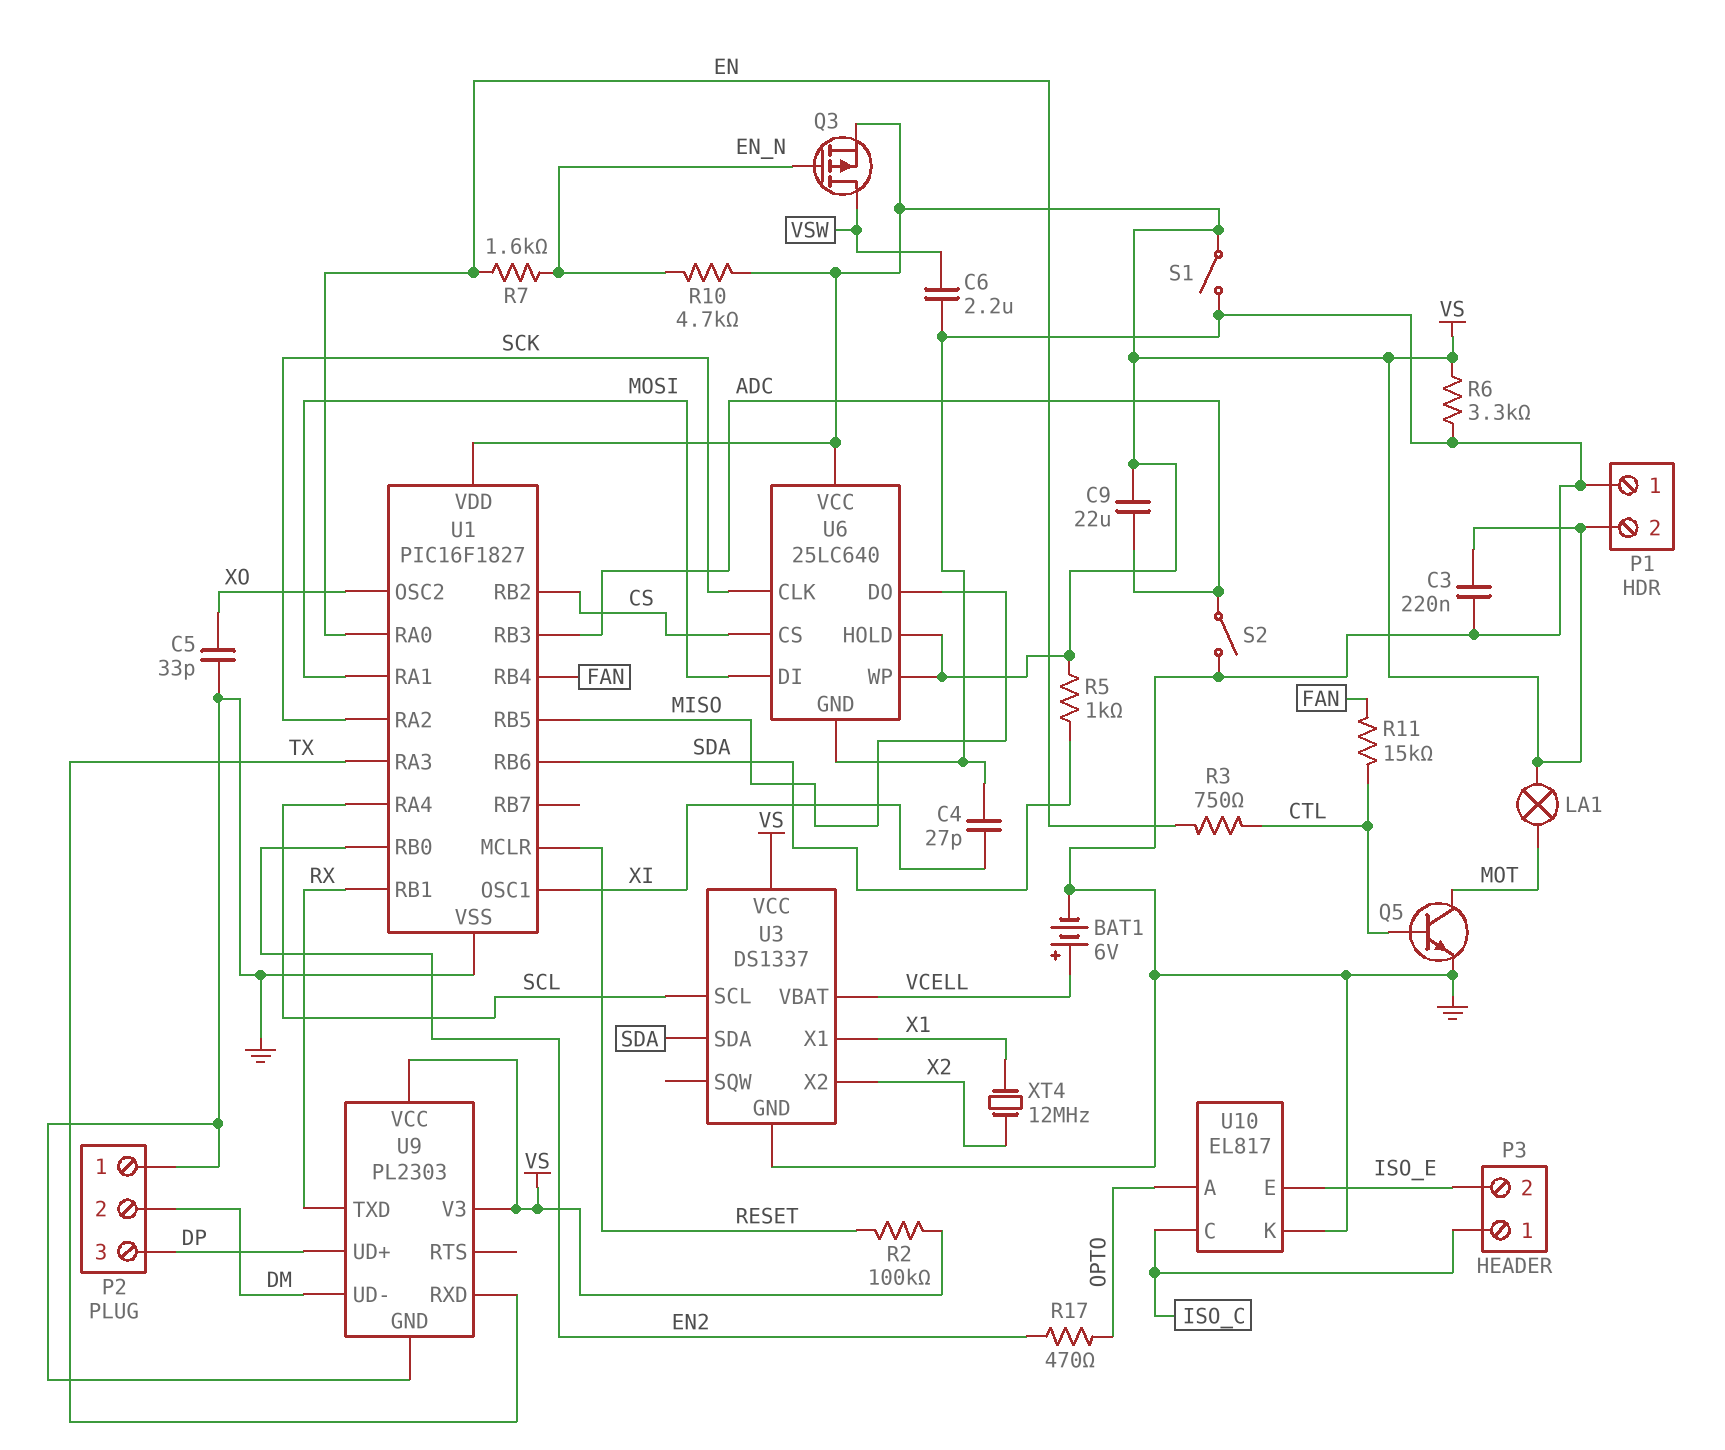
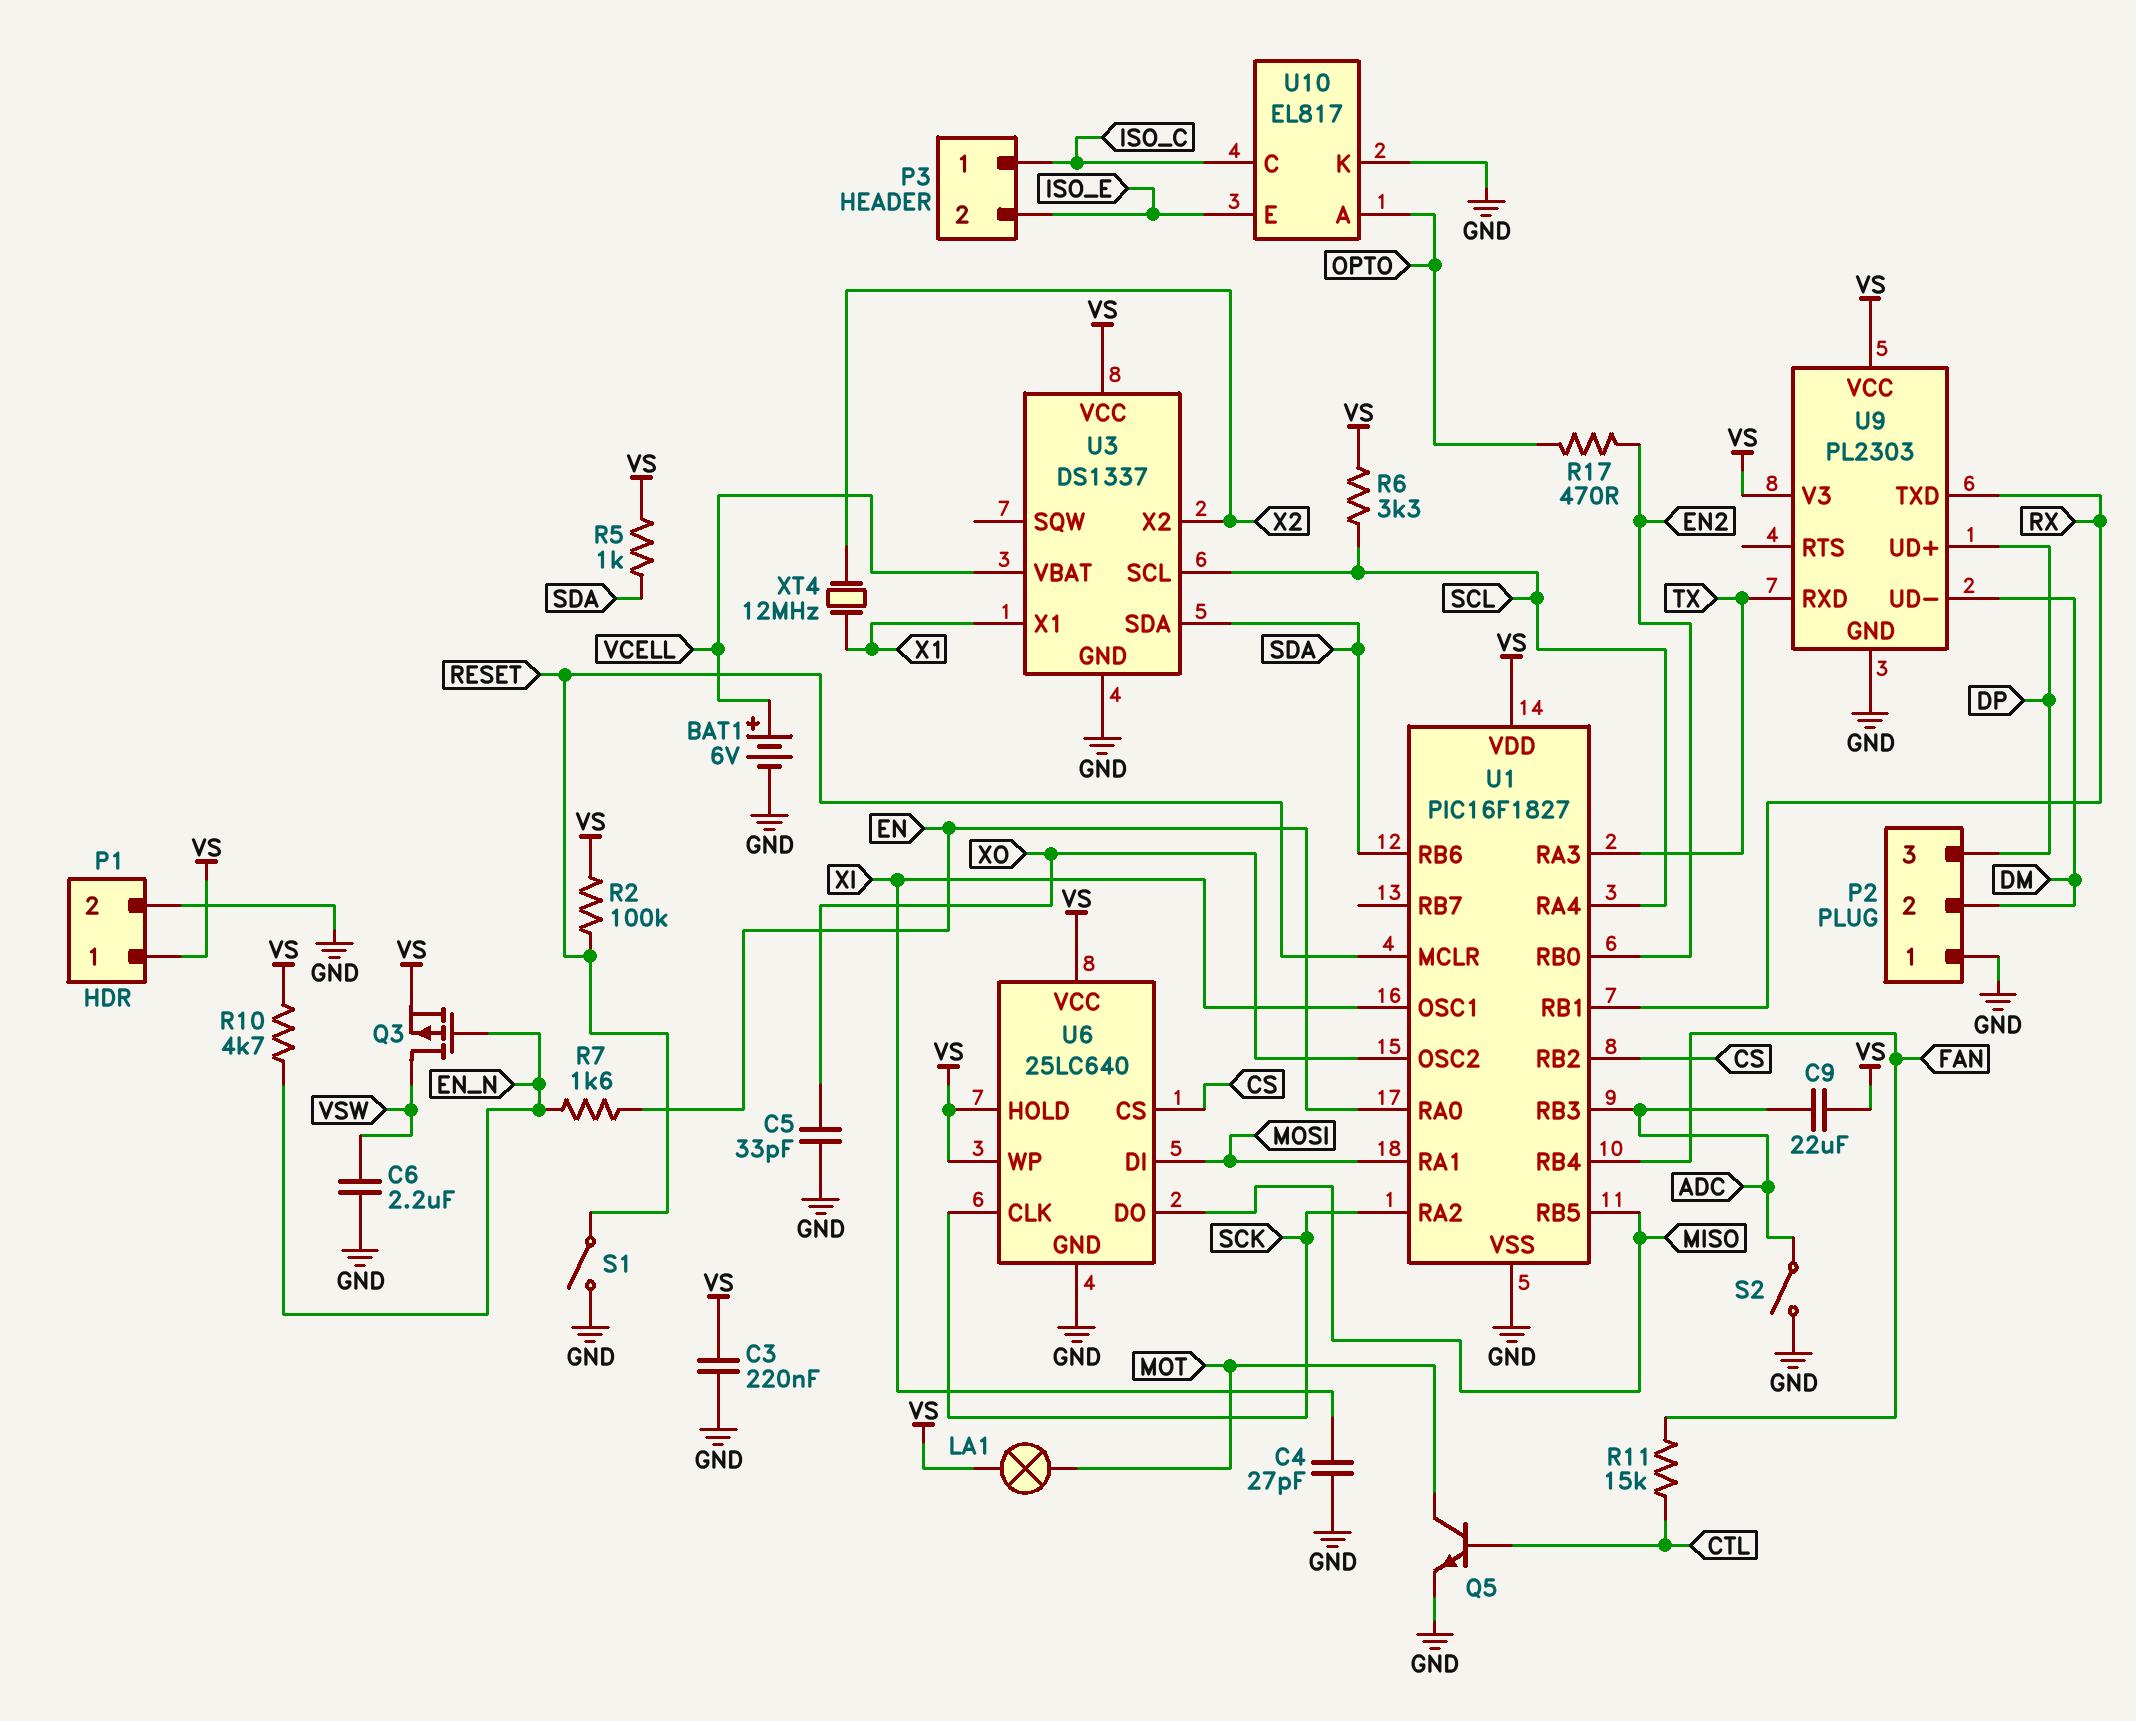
P1 pin 1: GND -> VS
P1 pin 2: VS -> GND
R3: 750 (CTL, EN) -> none
R6: 3.3k (GND, VS) -> 3.3k (SCL, VS)
S1: switch (GND, VS) -> switch (GND, RESET)

